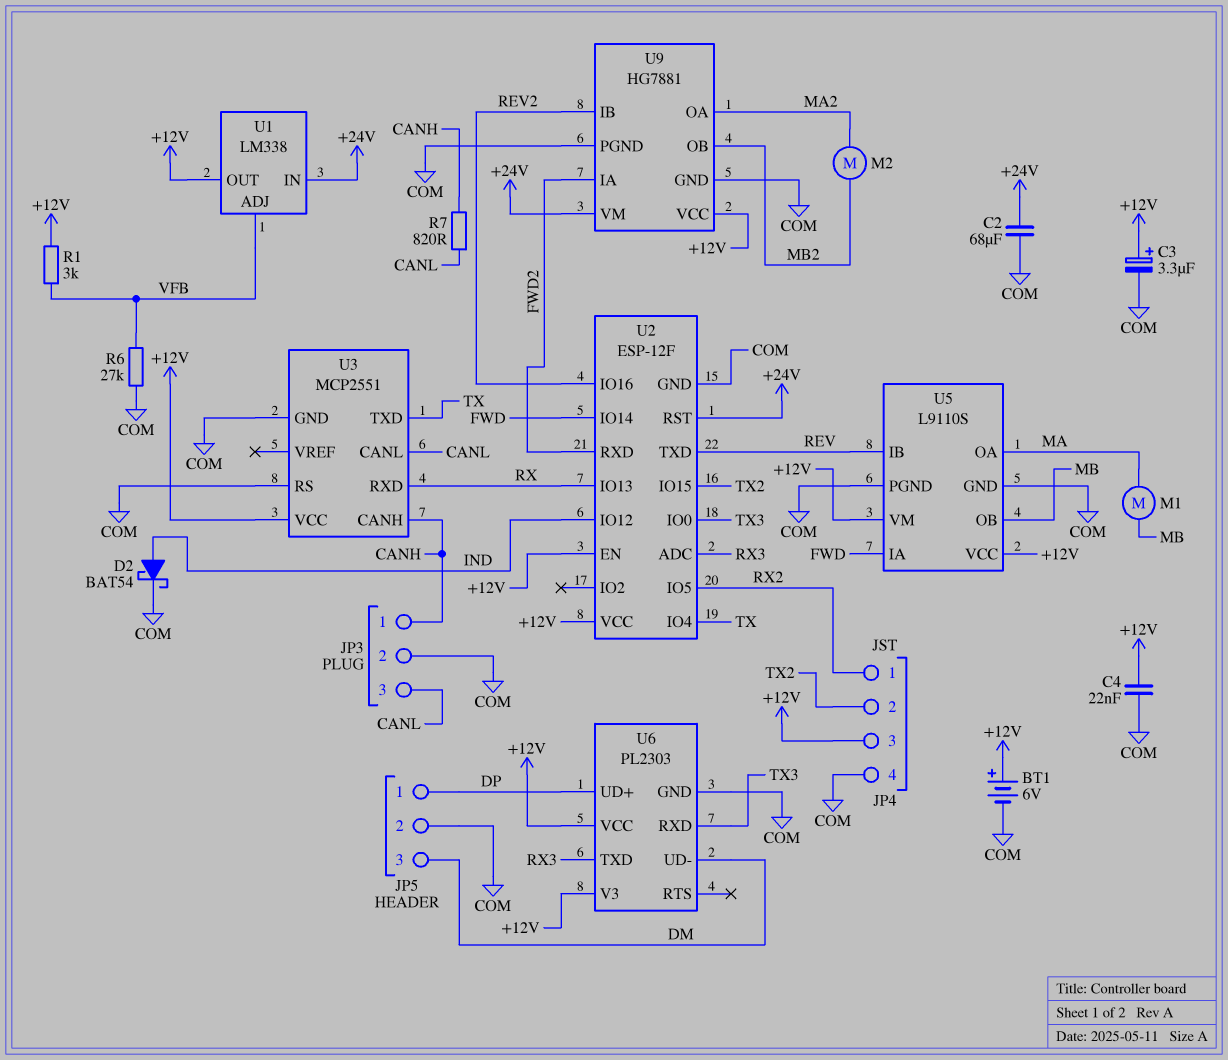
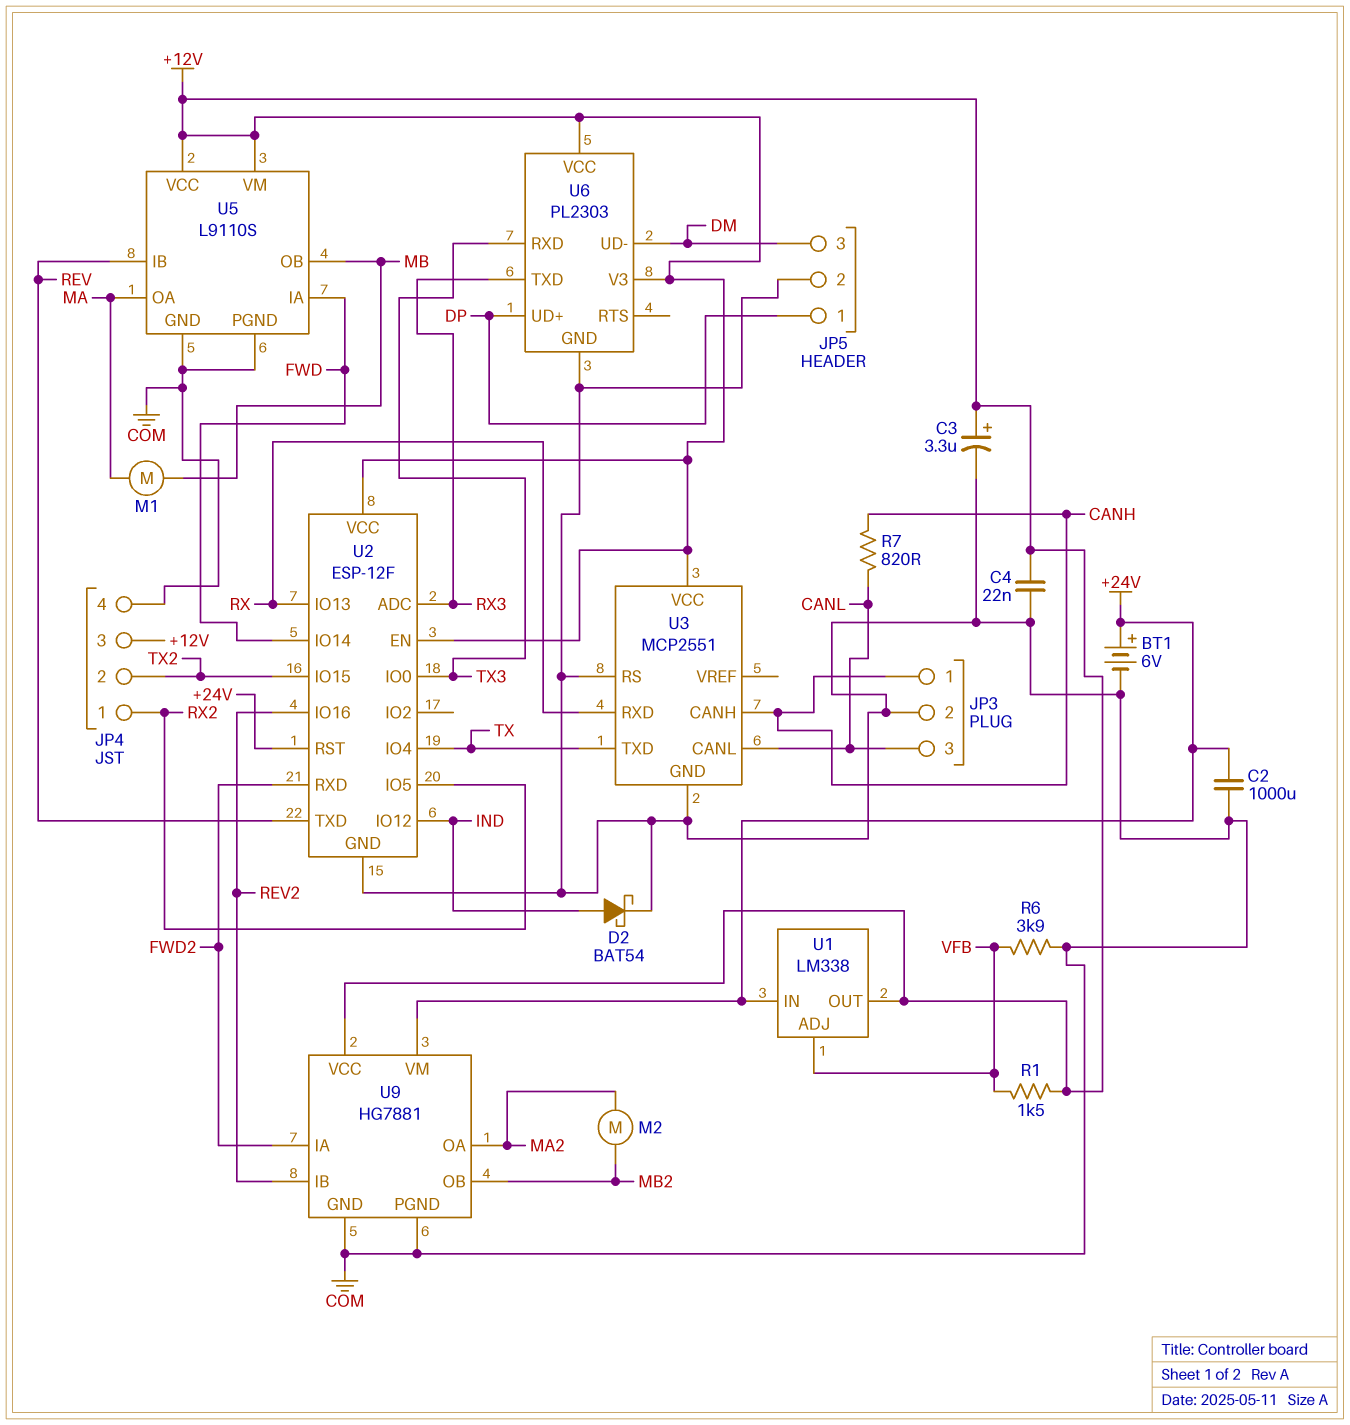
BT1: 6V (plus +12V, minus COM) -> 6V (plus +24V, minus COM)
C2: 68uF (+24V, COM) -> 1000uF (+24V, COM)
R1: 3k (+12V, VFB) -> 1.5k (+12V, VFB)
R6: 27k (COM, VFB) -> 3.9k (COM, VFB)

